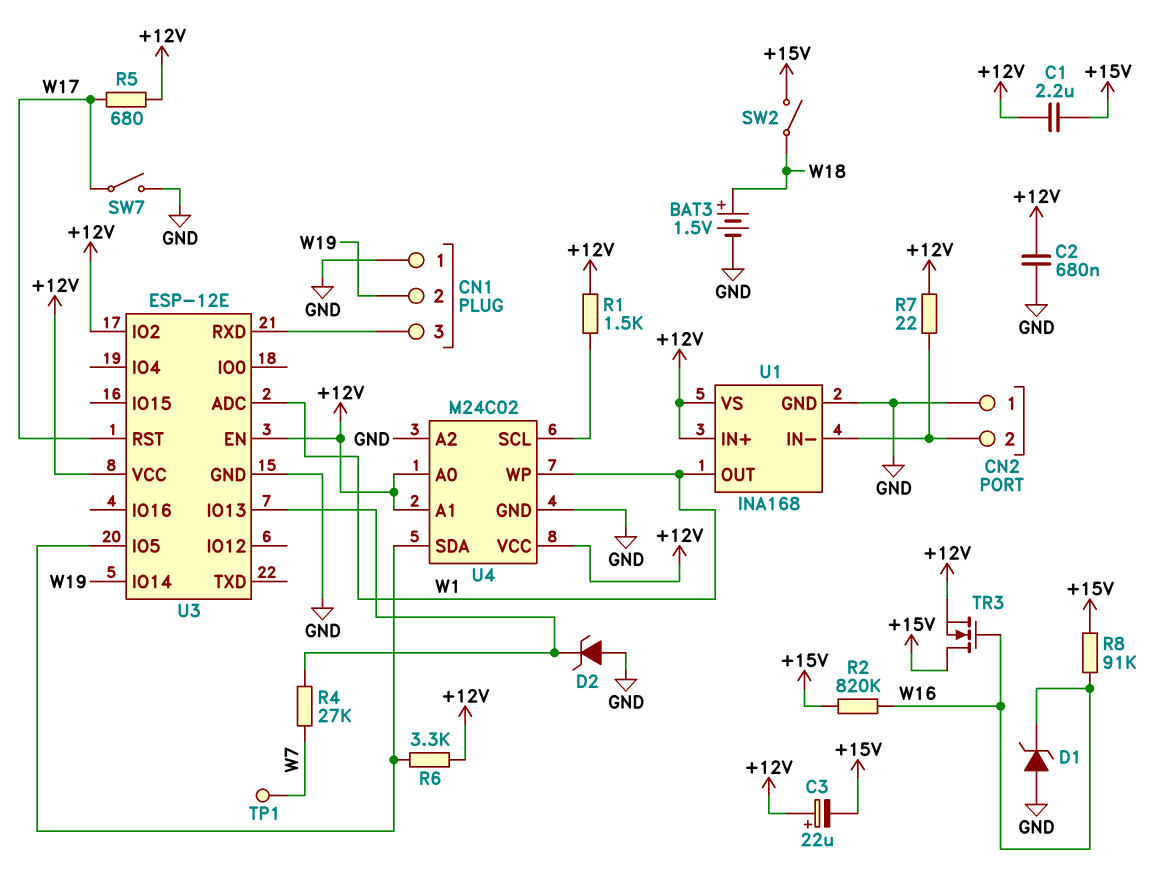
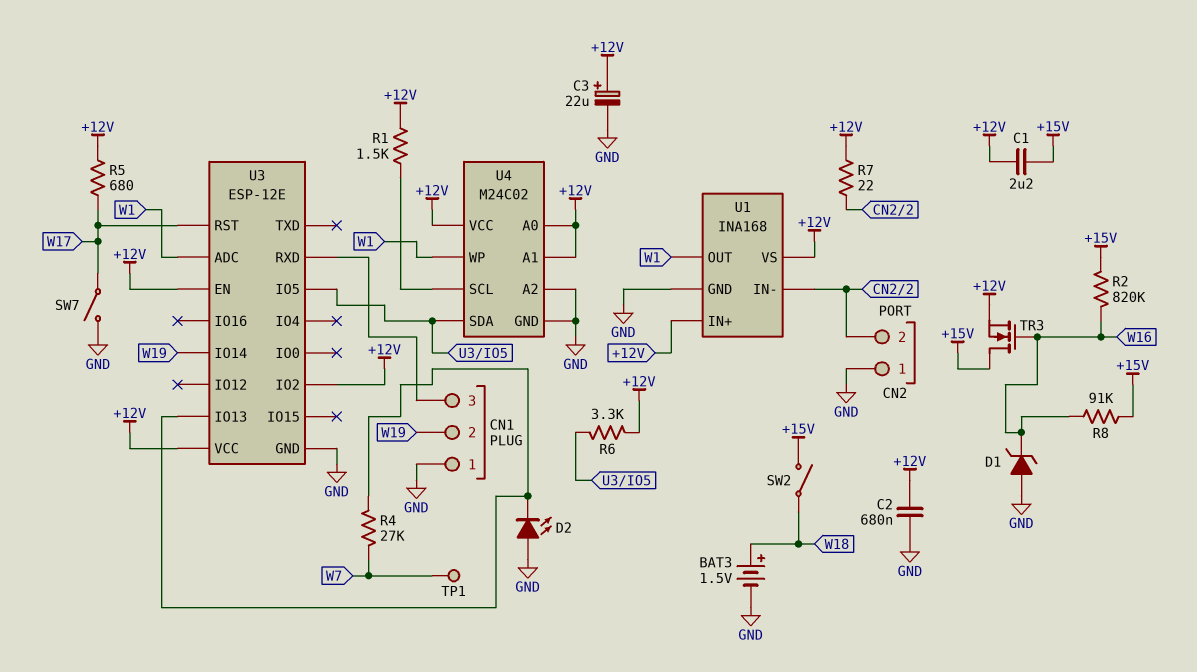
C3: 22uF (plus +12V, minus +15V) -> 22uF (plus +12V, minus GND)
D2: zener (A GND, K U3/IO13) -> LED (A GND, K U3/IO13)

